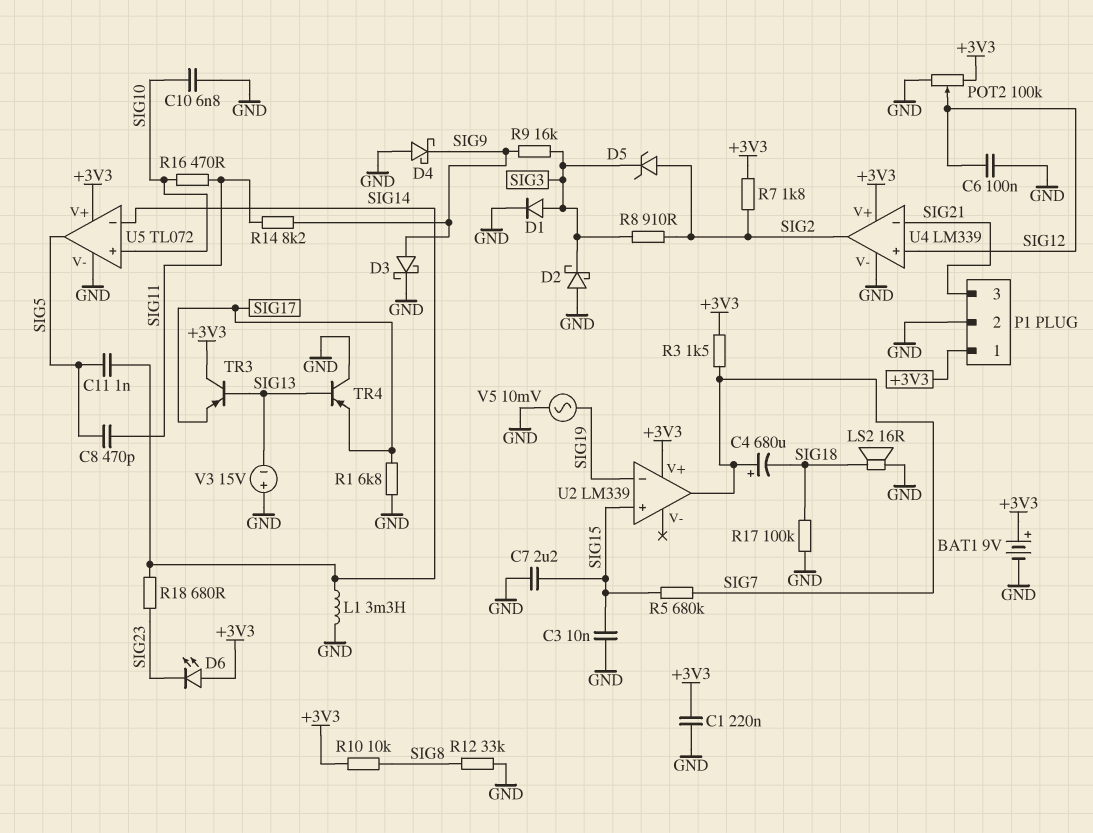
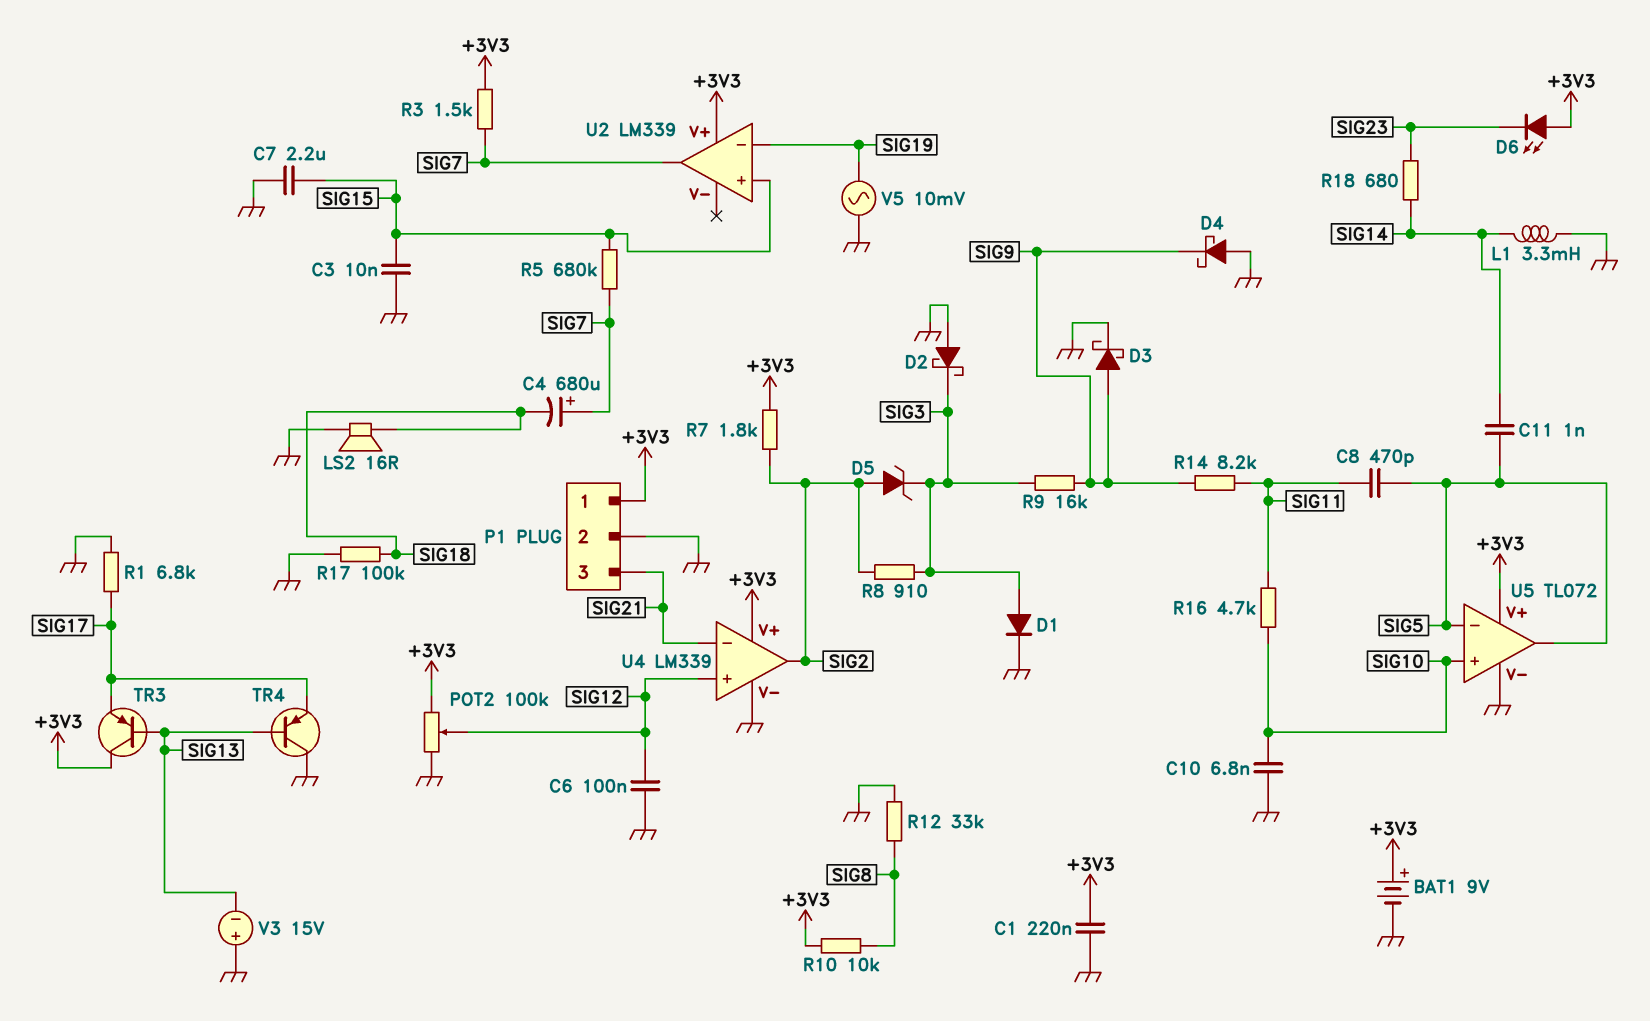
R16: 470 (SIG10, SIG11) -> 4.7k (SIG10, SIG11)
U5 pin in-: SIG14 -> SIG5

